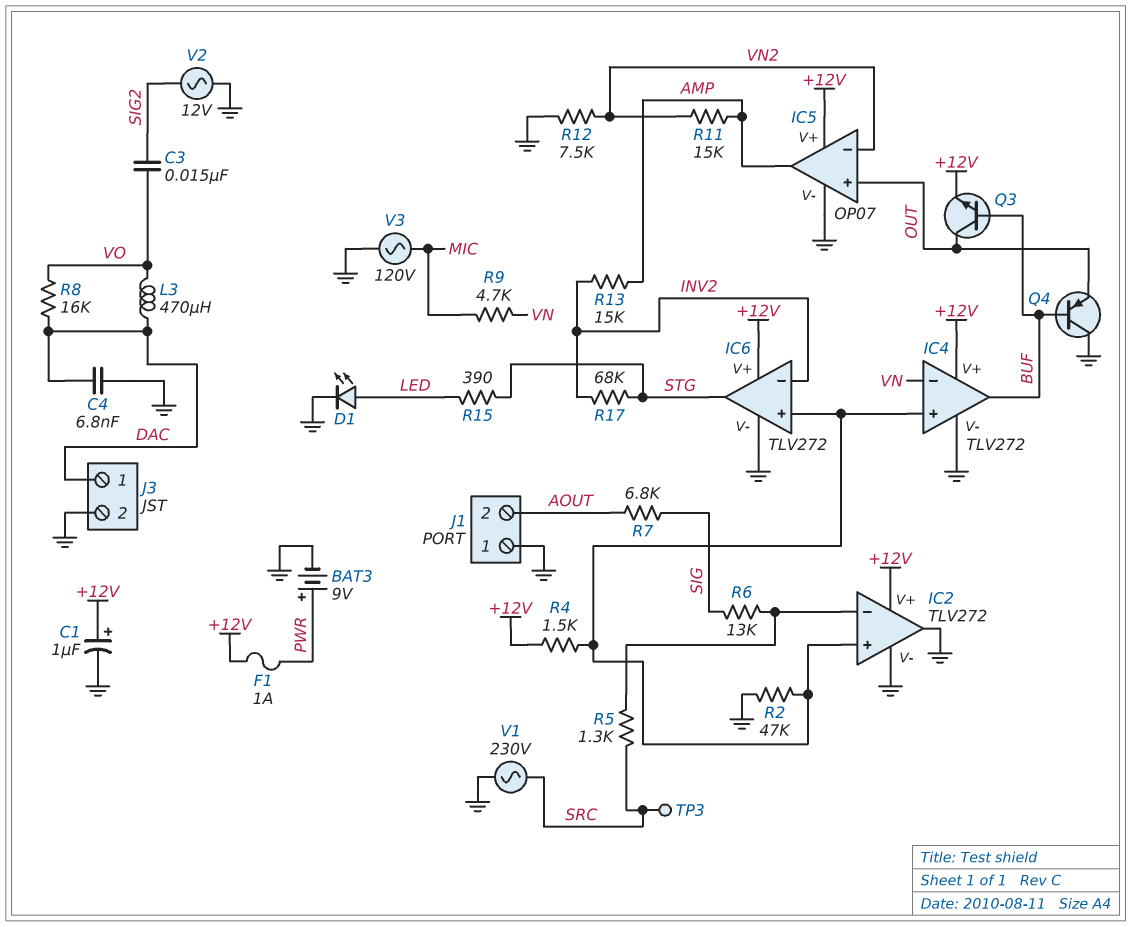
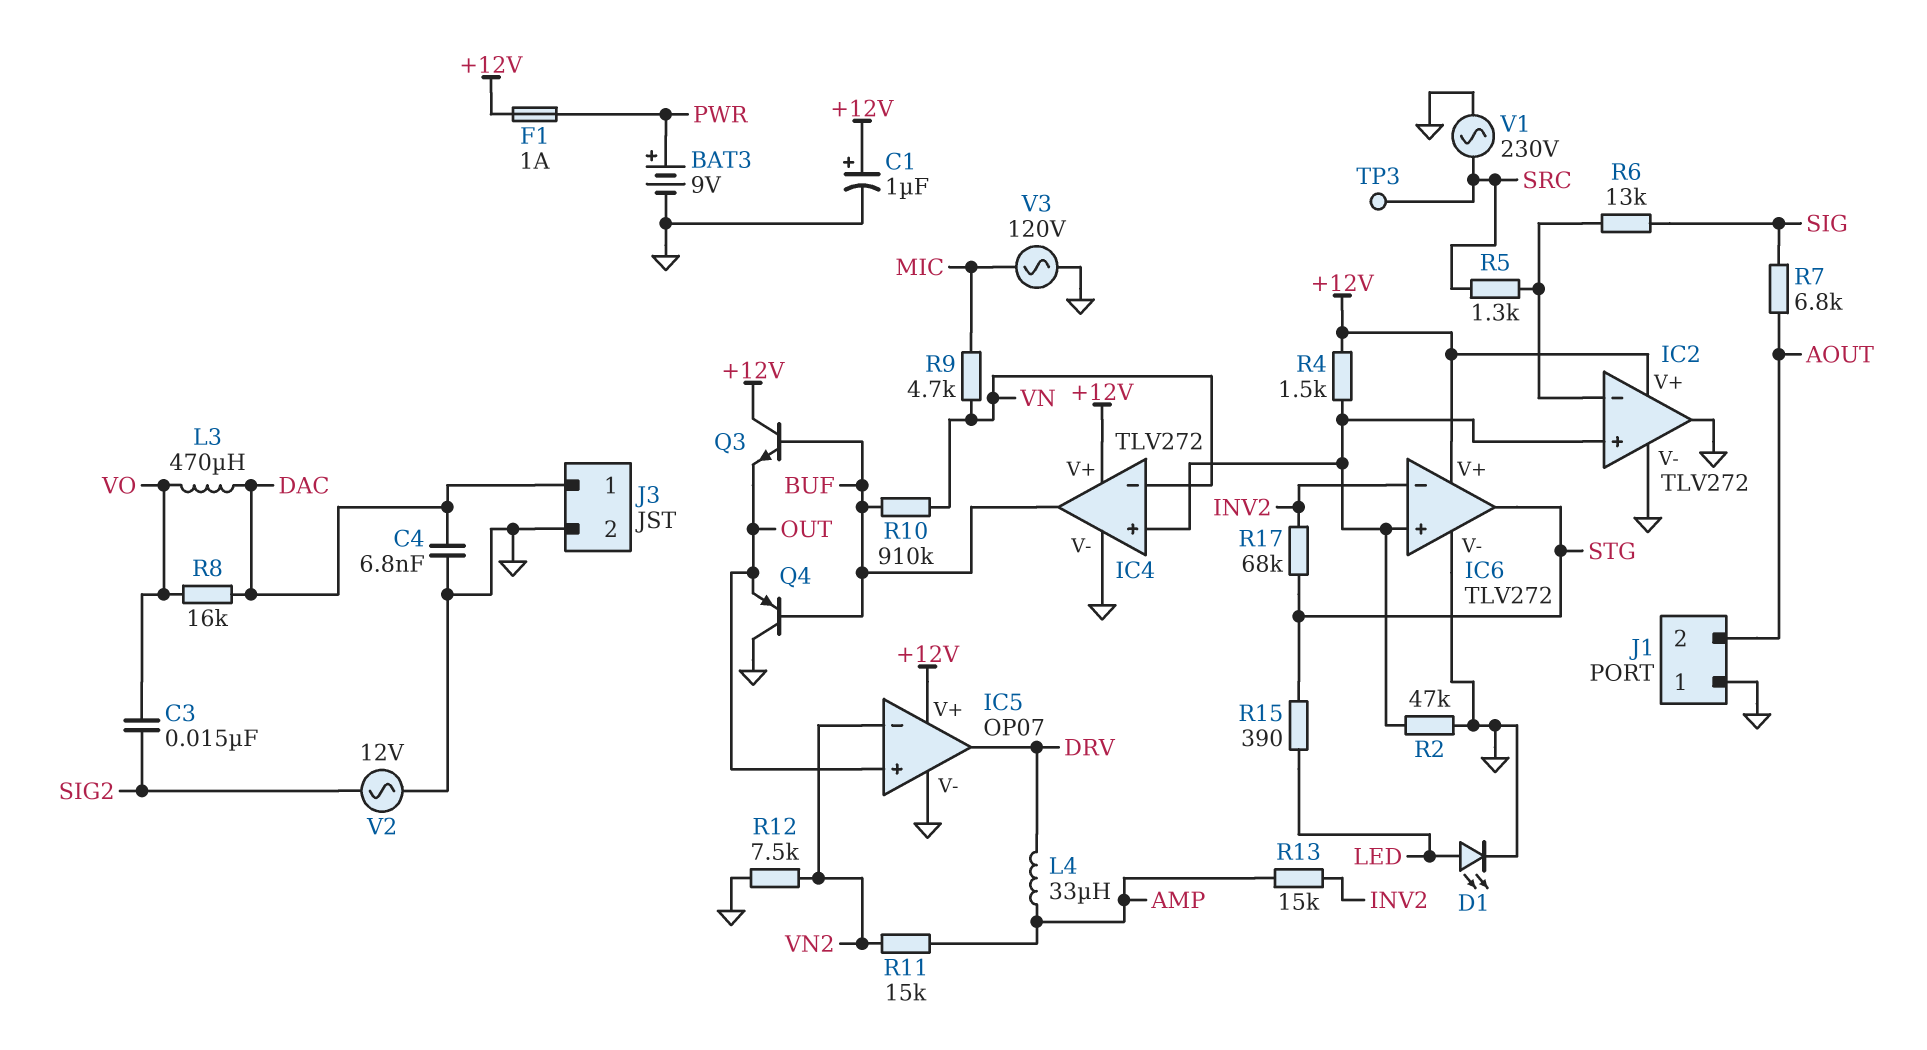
IC5 pin out: AMP -> DRV
L4: none -> 33uH (AMP, DRV)
Q3: NPN (B BUF, C OUT, E +12V) -> NPN (B BUF, C +12V, E OUT)
R10: none -> 910k (BUF, VN)

